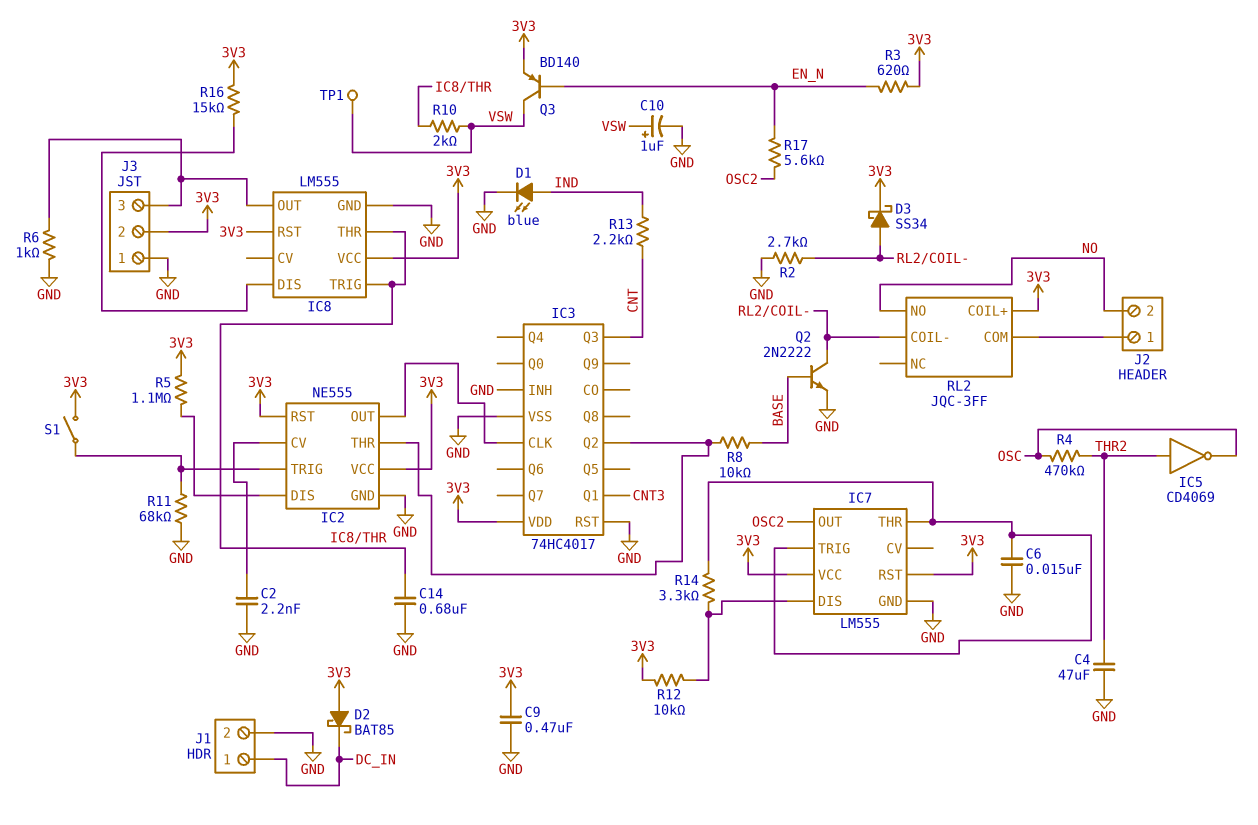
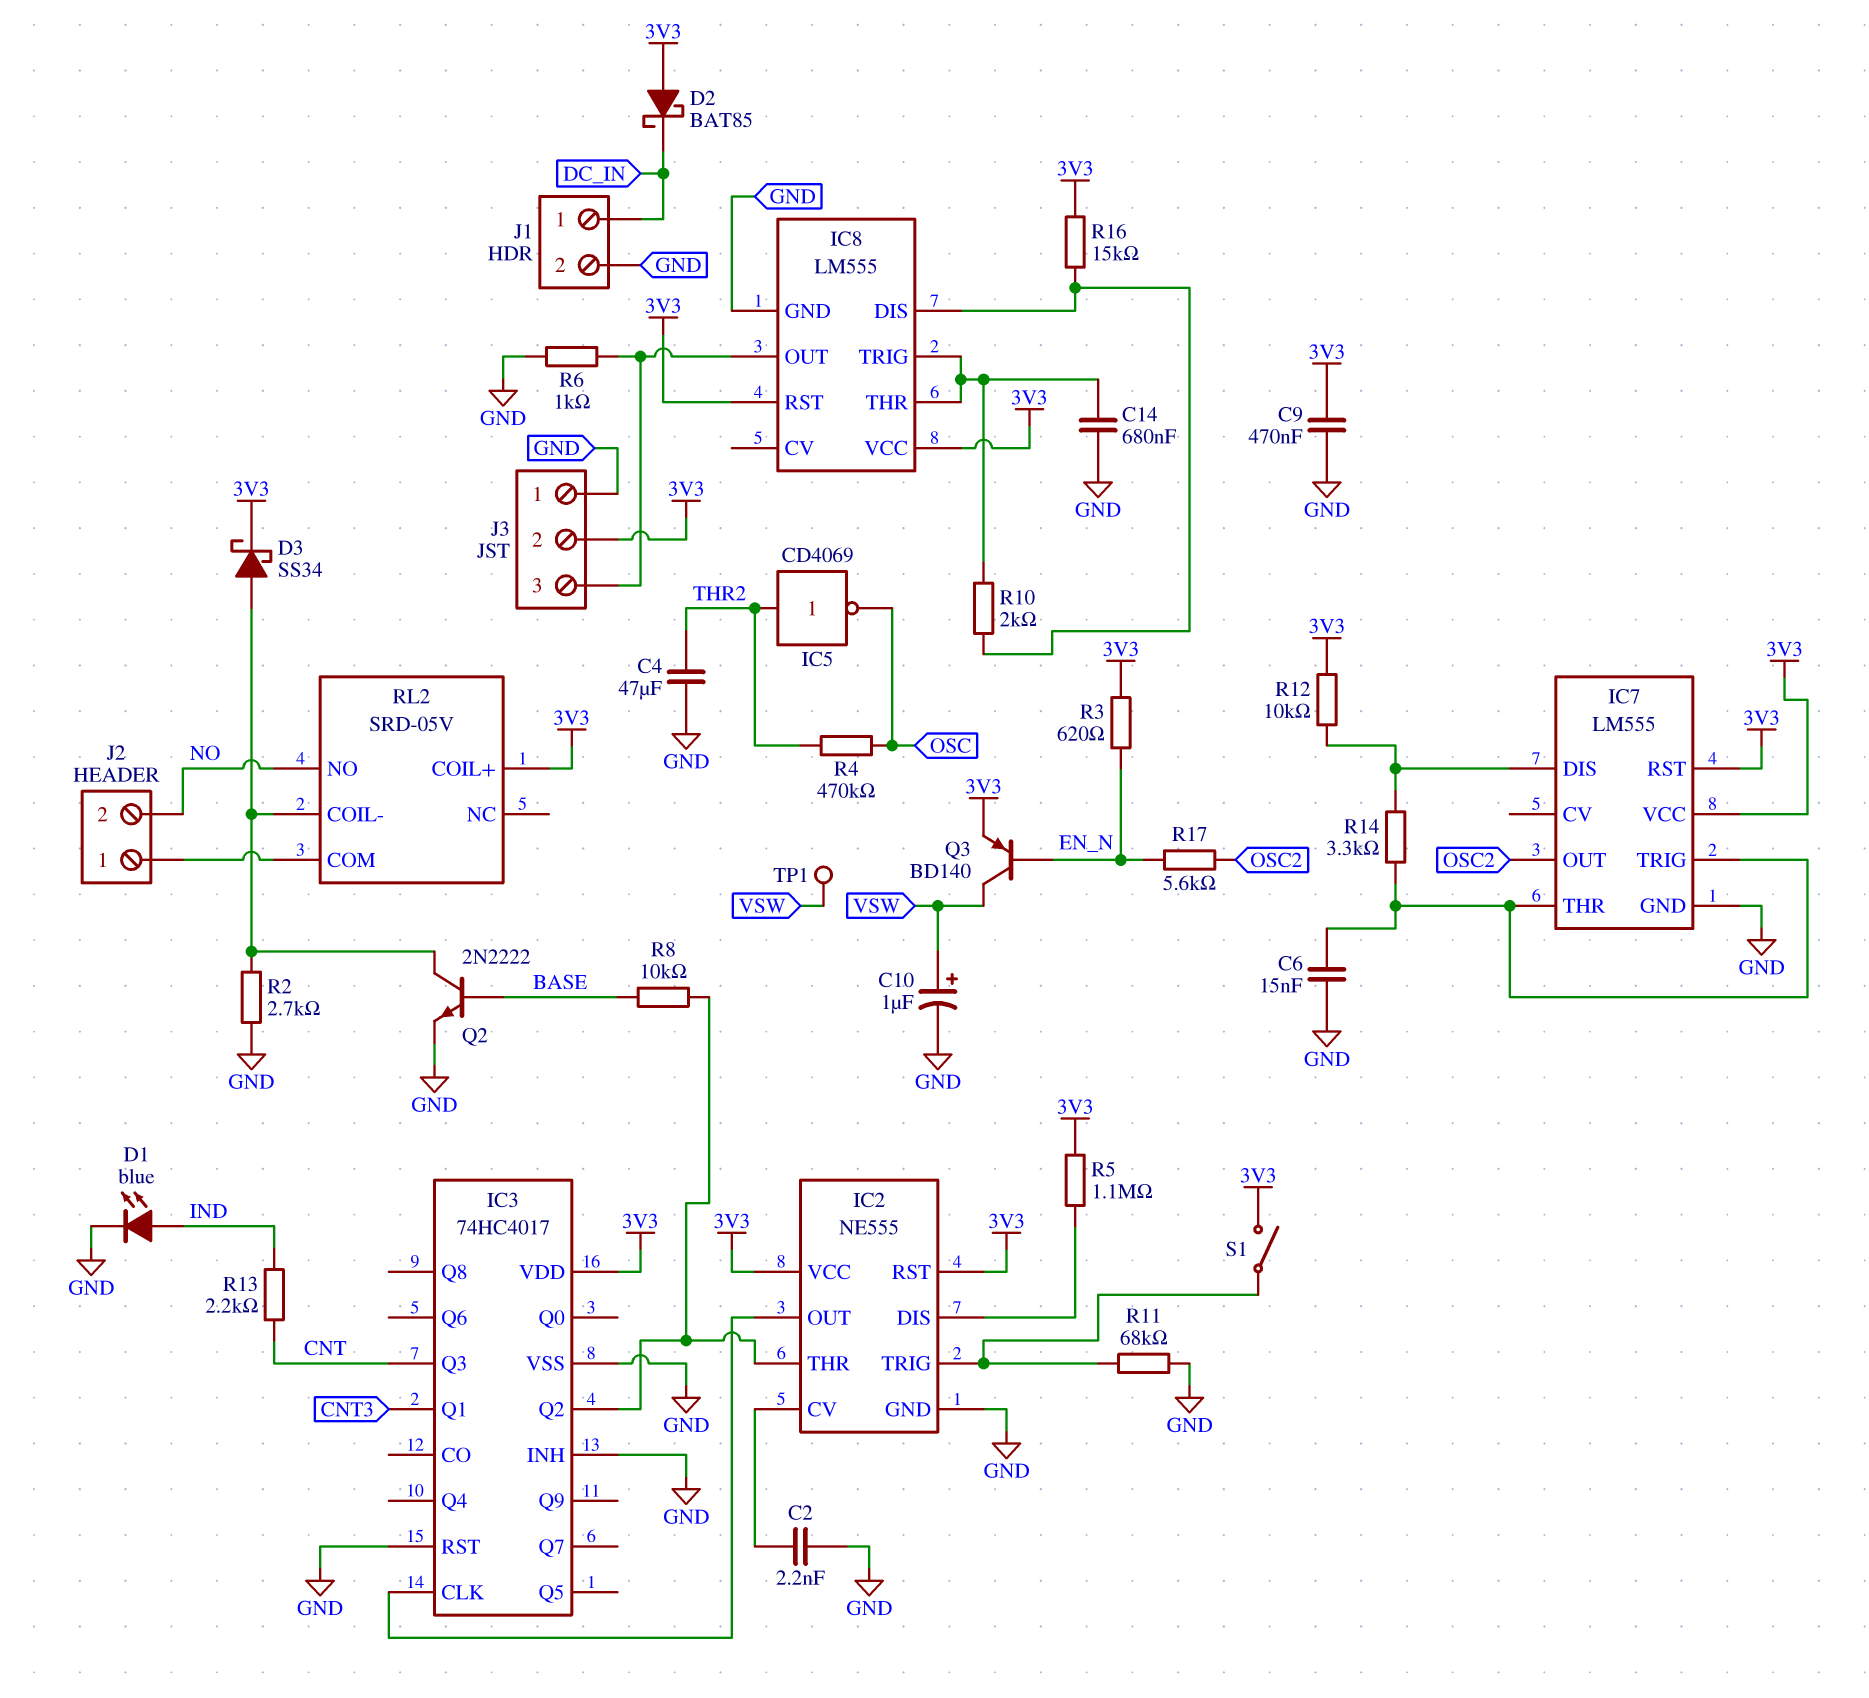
R10: 2k (IC8/THR, VSW) -> 2k (IC8/DIS, IC8/THR)
RL2: JQC-3FF -> SRD-05V

